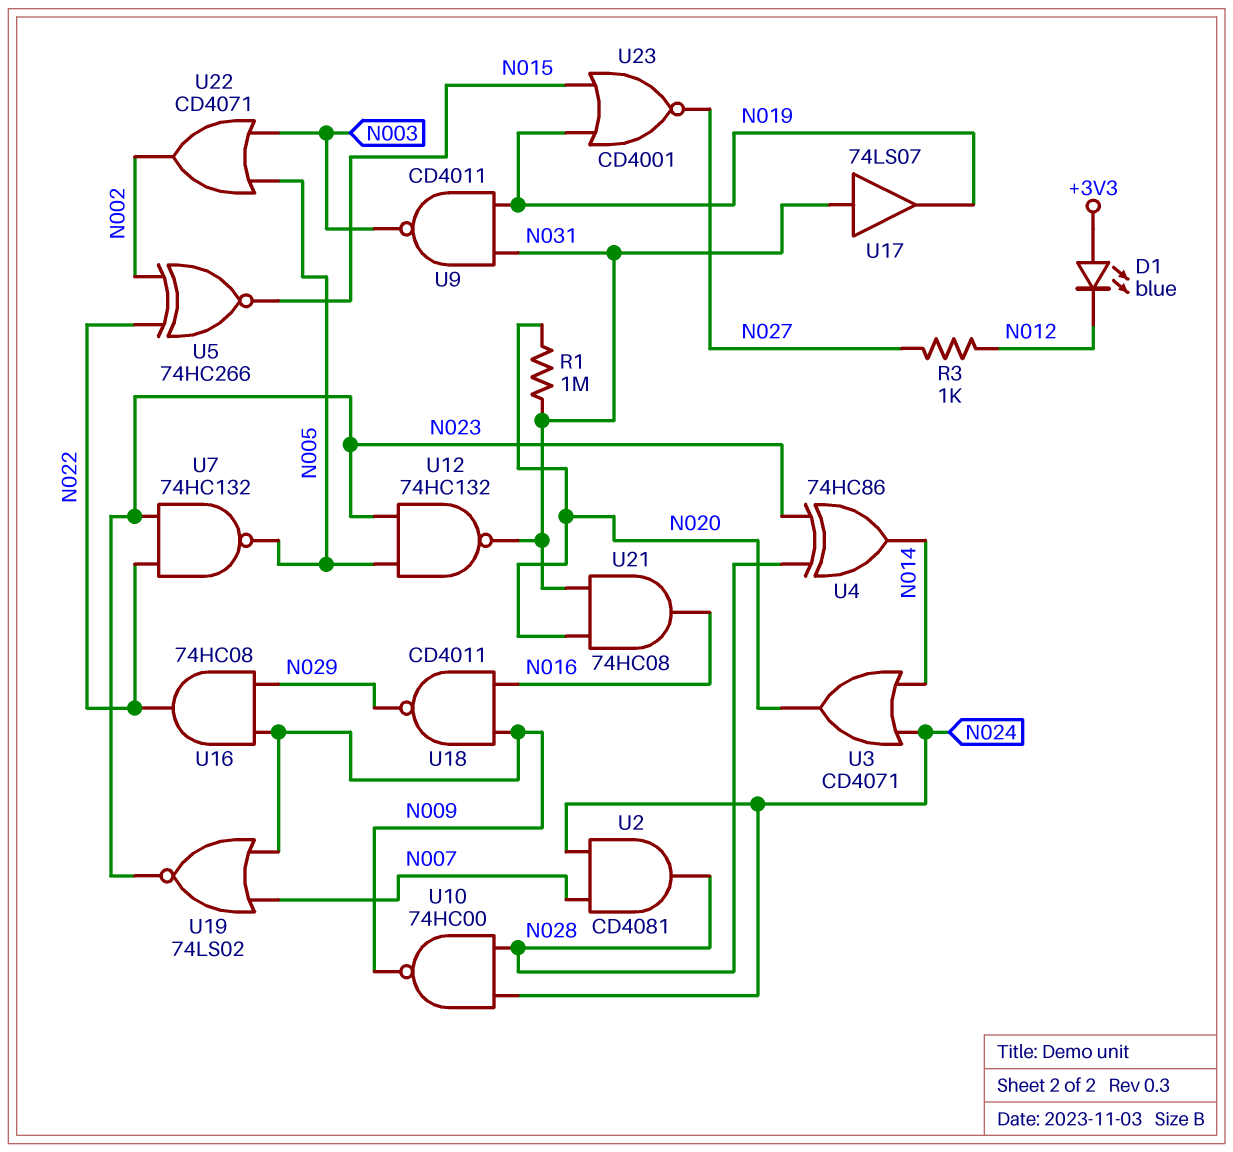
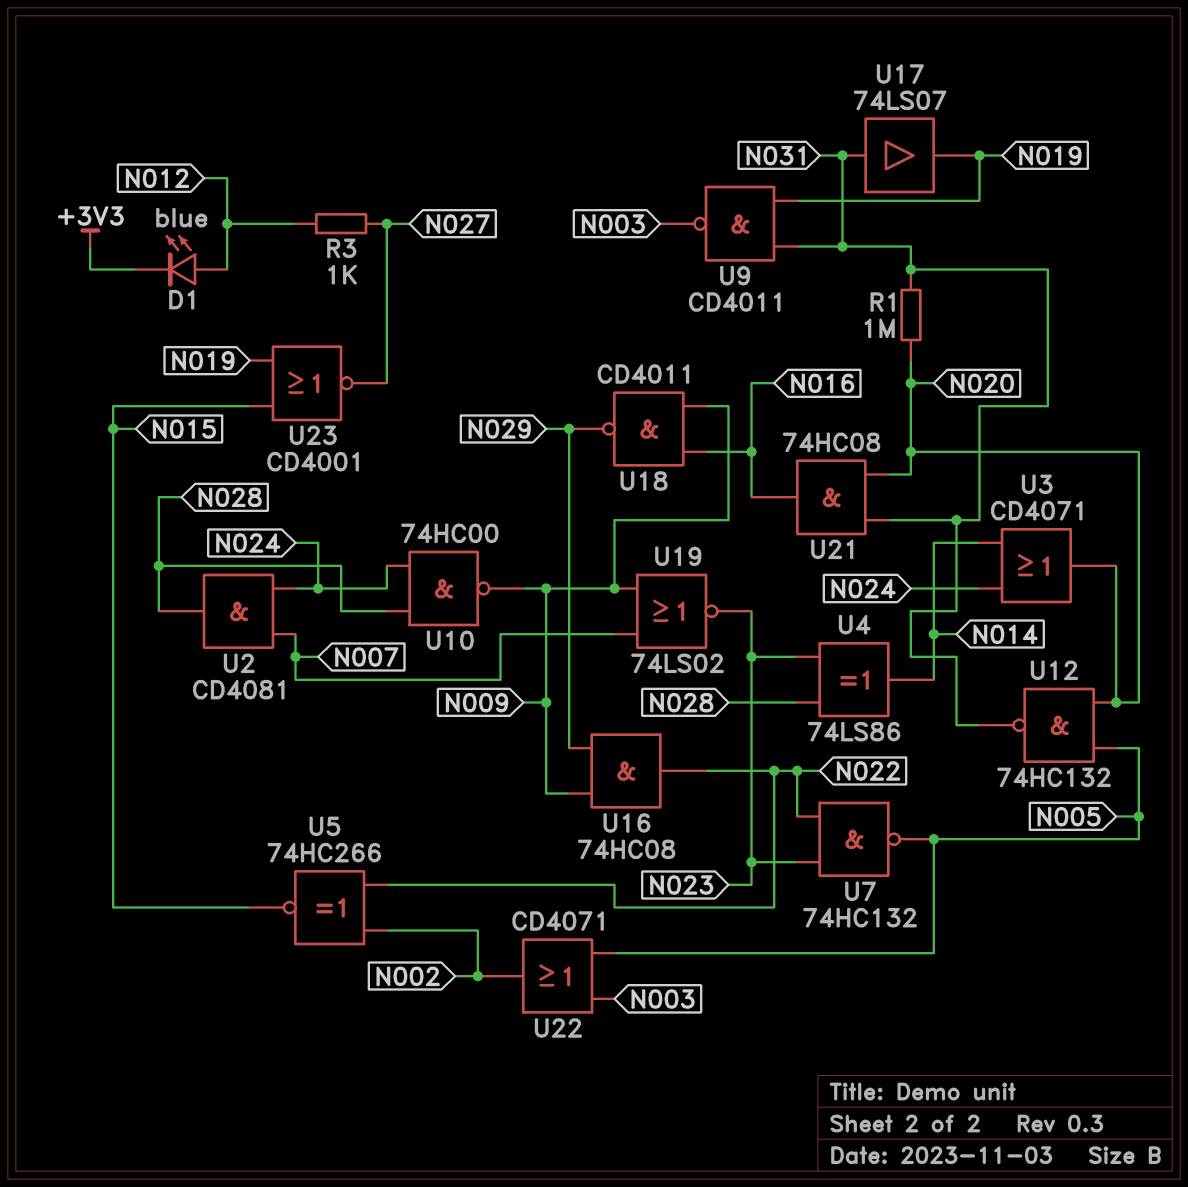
D1: LED blue (A +3V3, K N012) -> LED blue (A N012, K +3V3)
U4: XOR 74HC86 (in N023, in N028, out N014) -> XOR 74LS86 (in N023, in N028, out N014)
U12: NAND 74HC132 (in N005, in N023, out N031) -> NAND 74HC132 (in N005, in N020, out N031)

